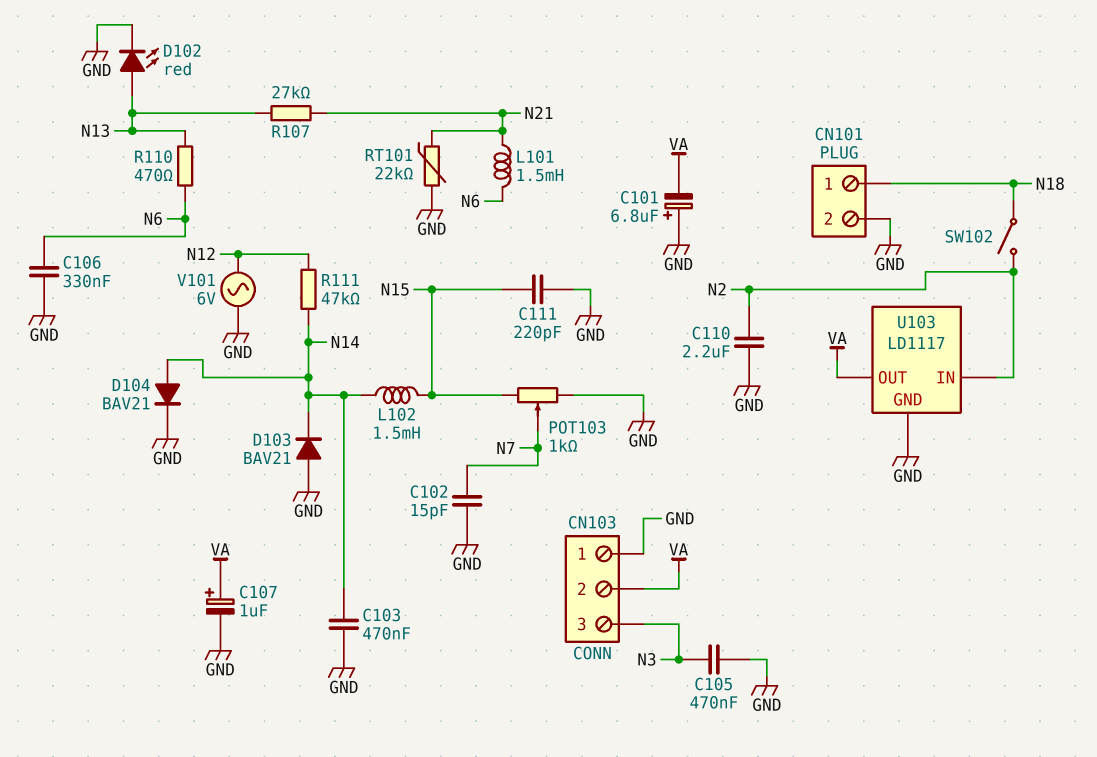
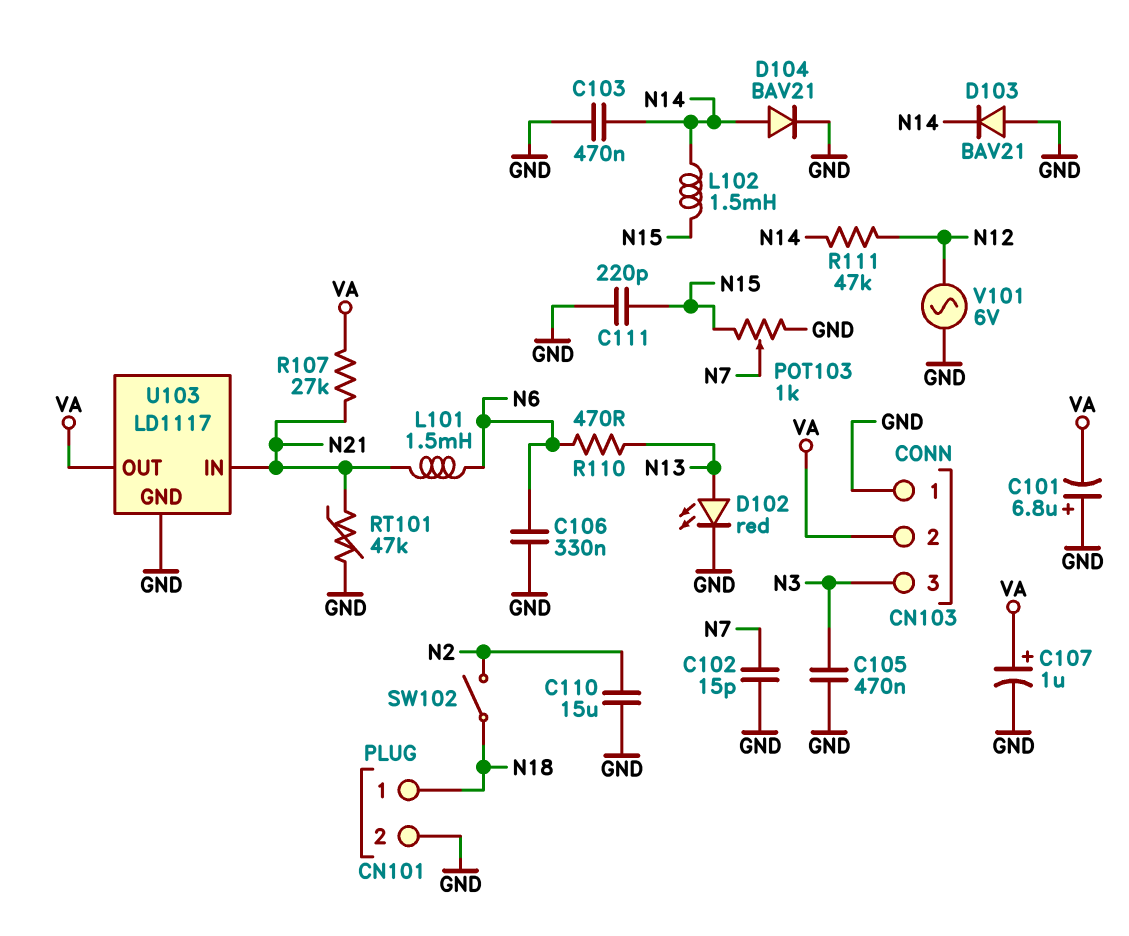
C110: 2.2uF (GND, N2) -> 15uF (GND, N2)
R107: 27k (N13, N21) -> 27k (N21, VA)
RT101: 22k (GND, N21) -> 47k (GND, N21)
U103 pin IN: N2 -> N21

